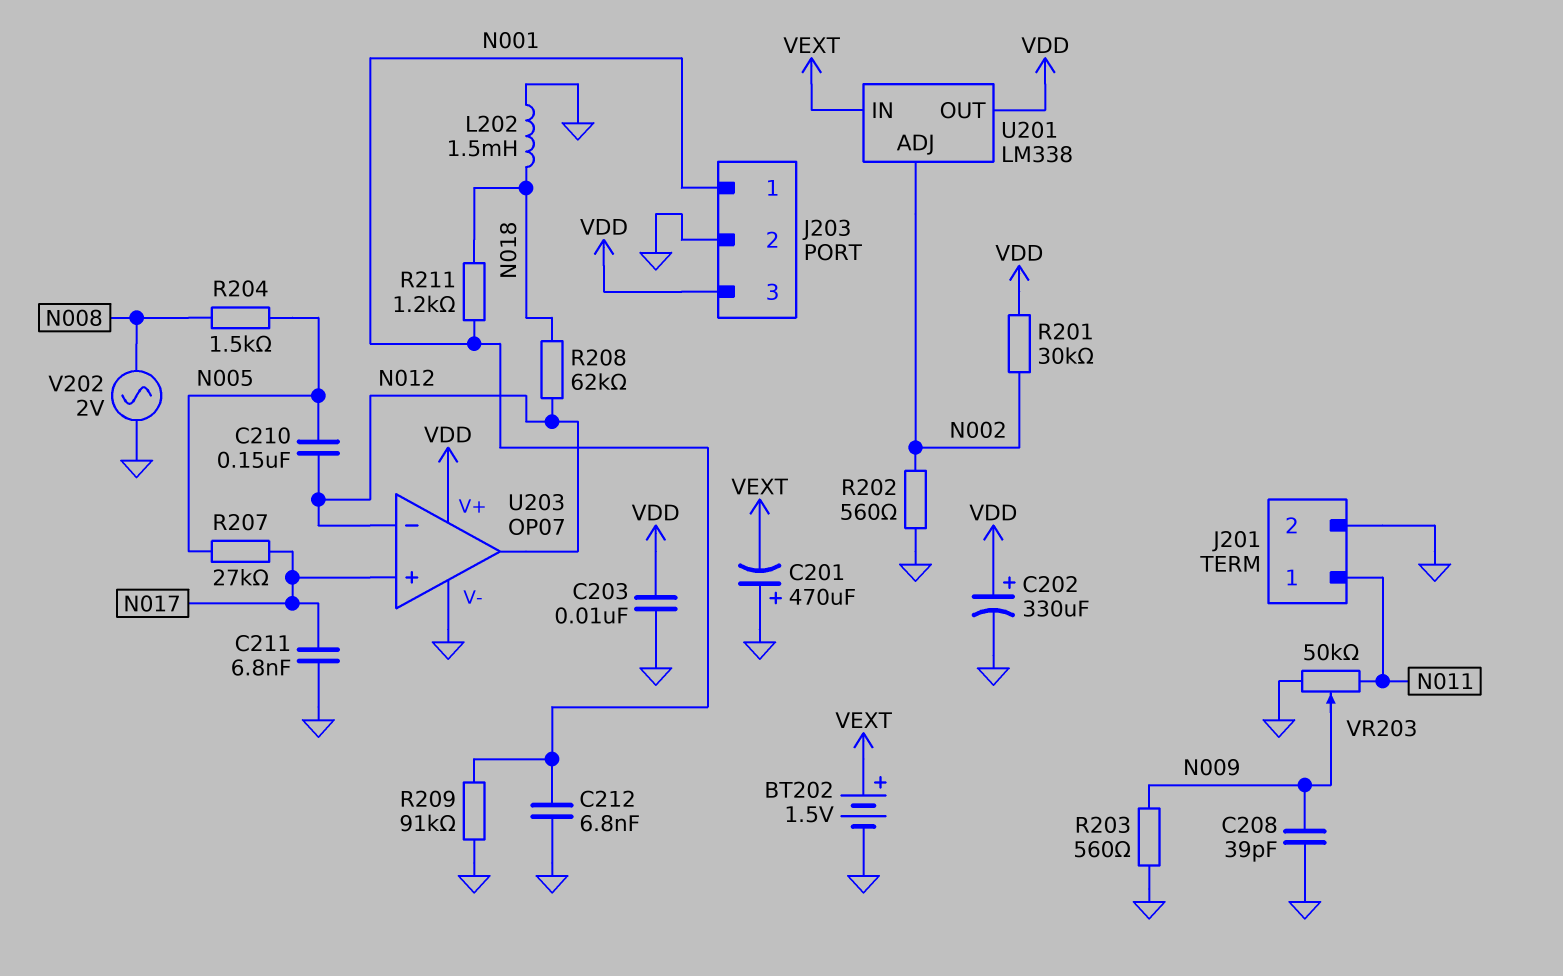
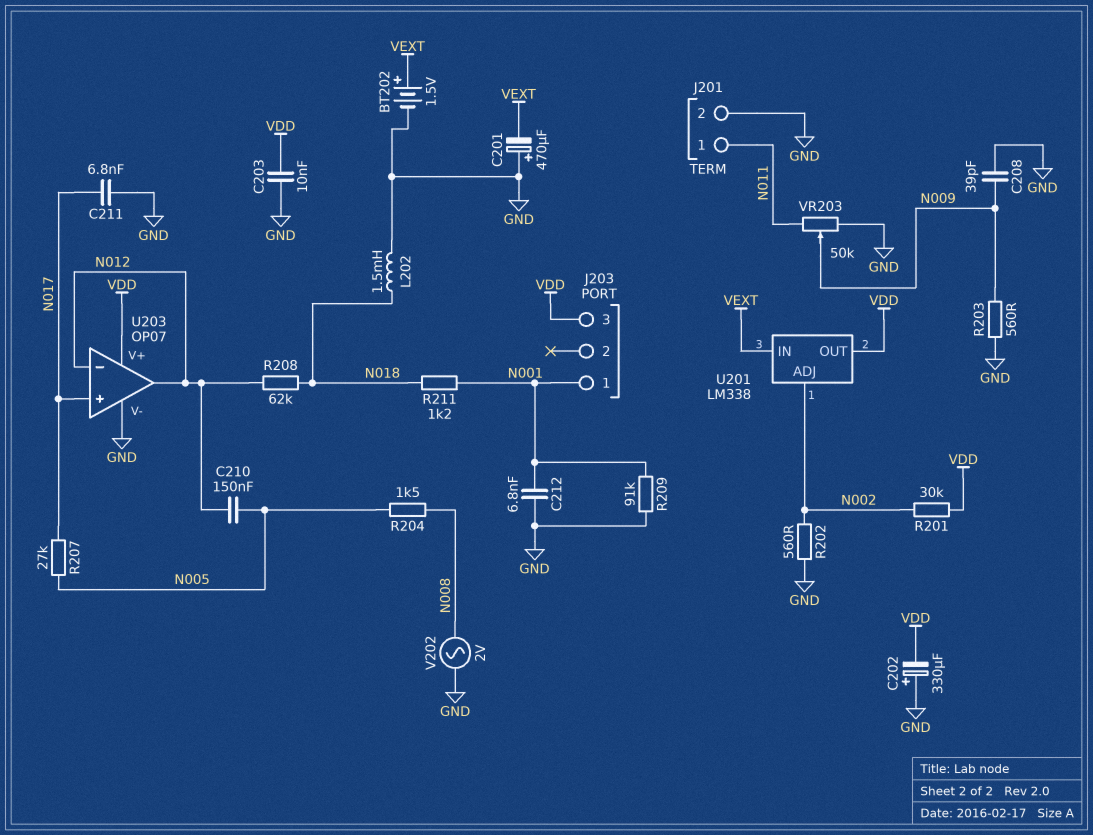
C202: 330uF (plus VDD, minus GND) -> 330uF (plus GND, minus VDD)
J203 pin 2: GND -> none

